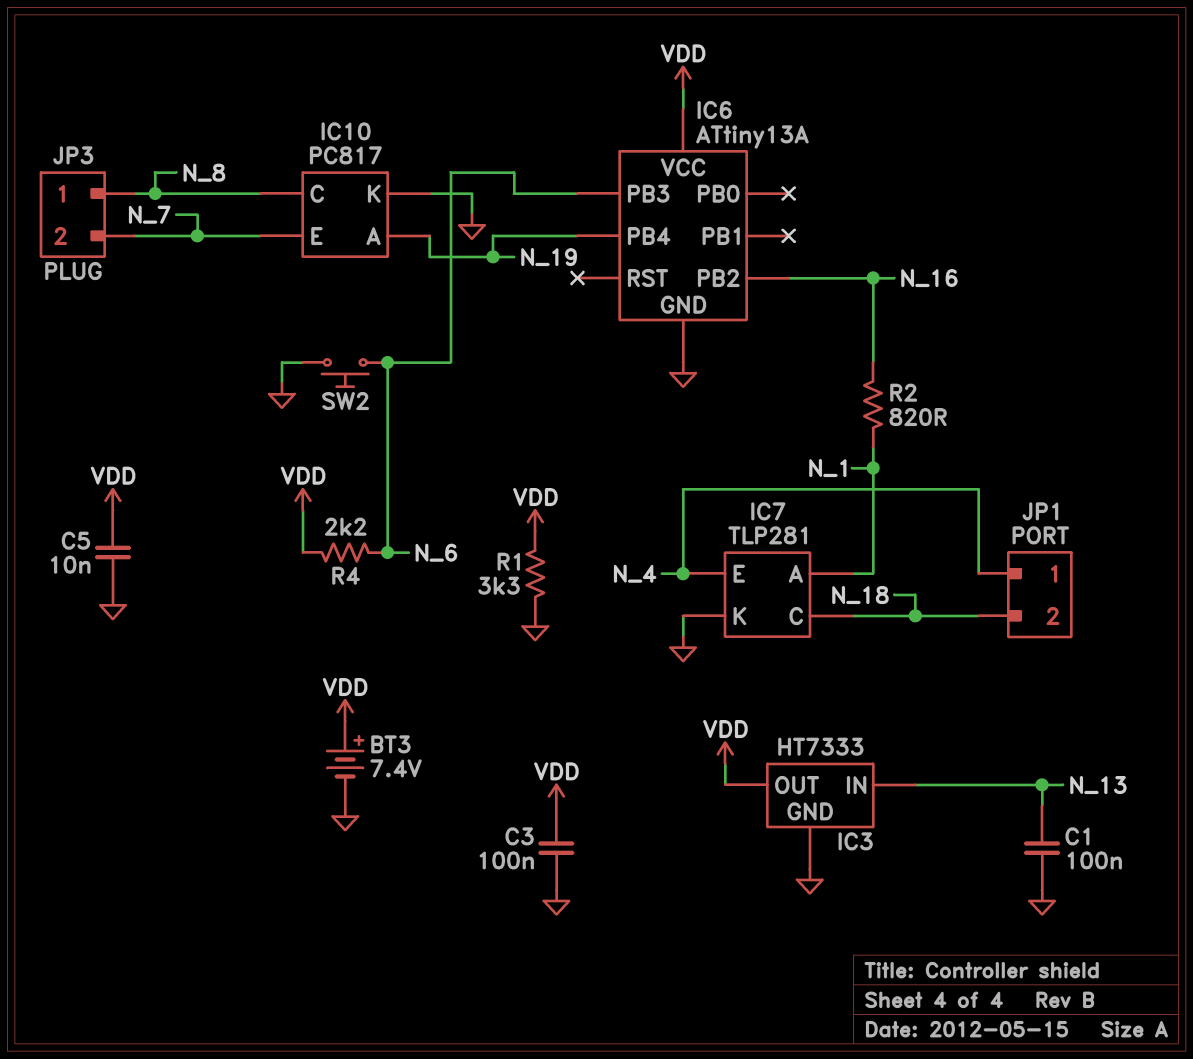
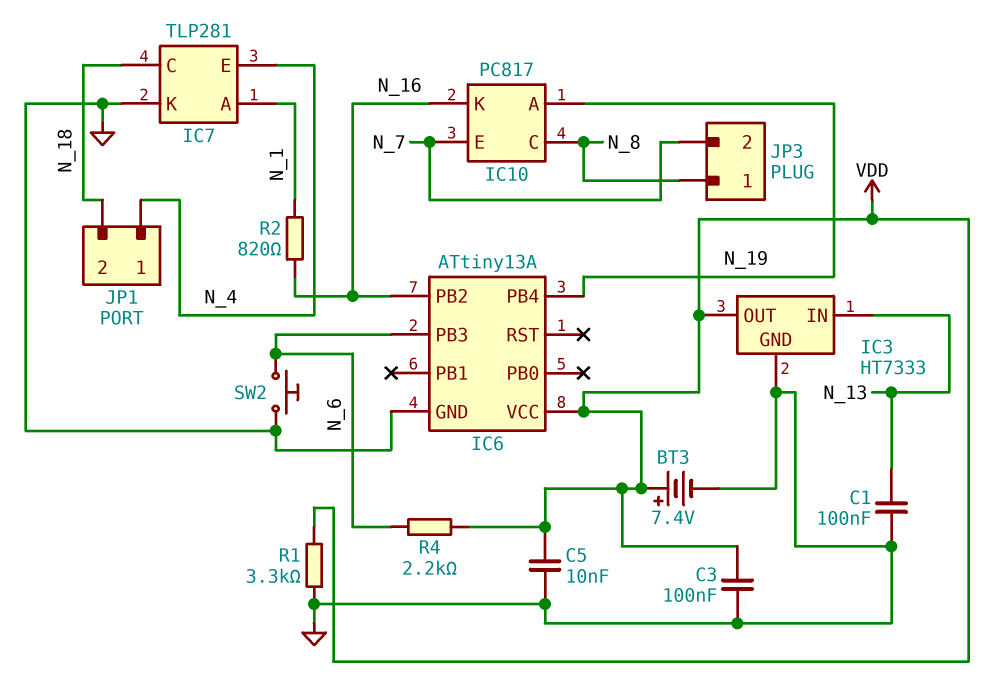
IC10 pin K: GND -> N_16

